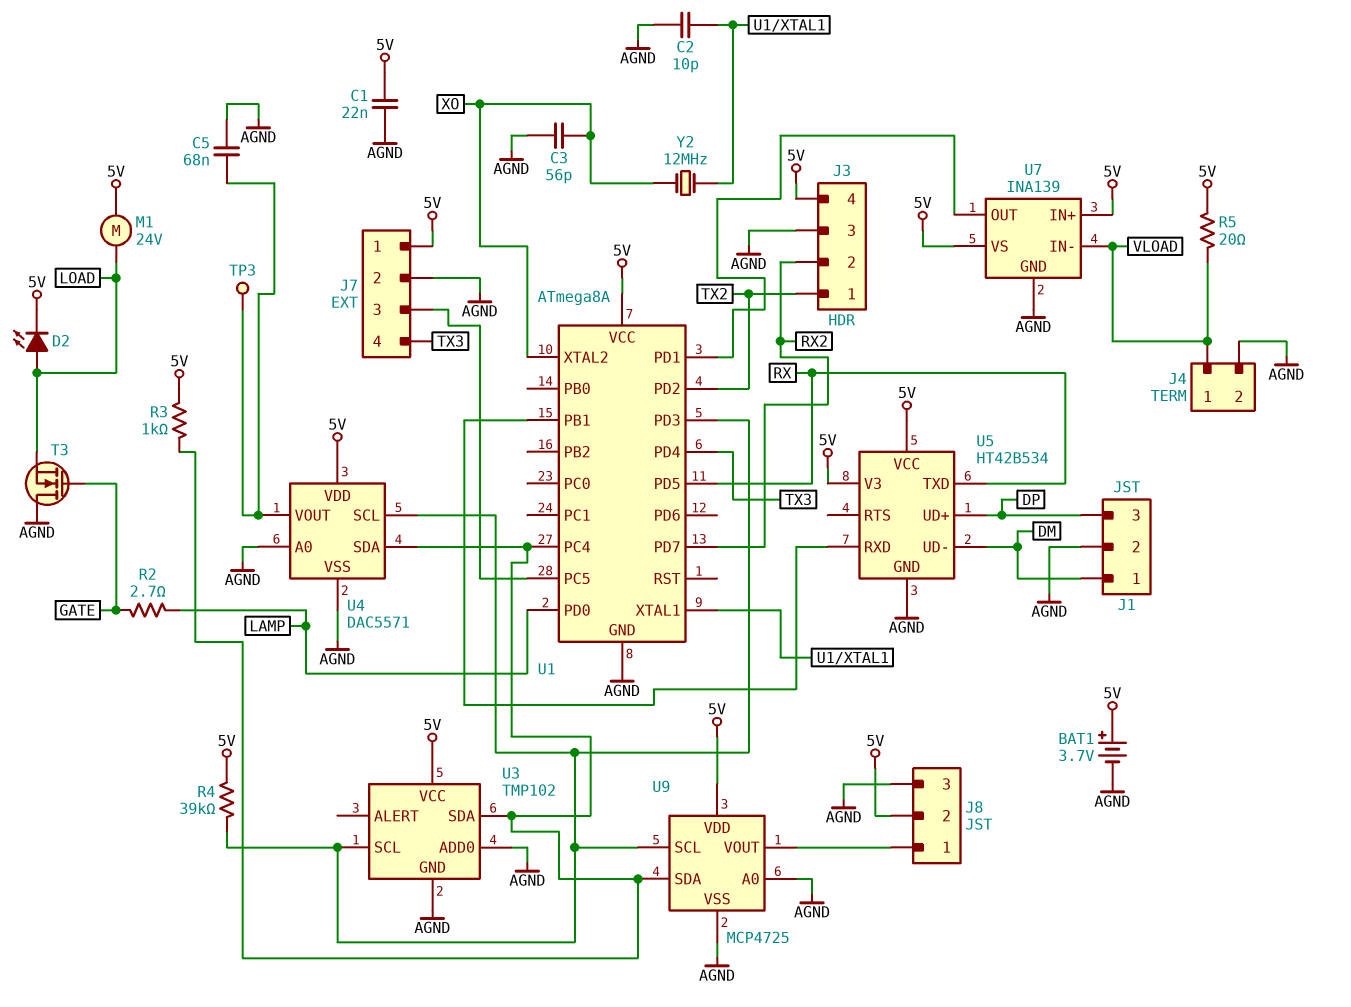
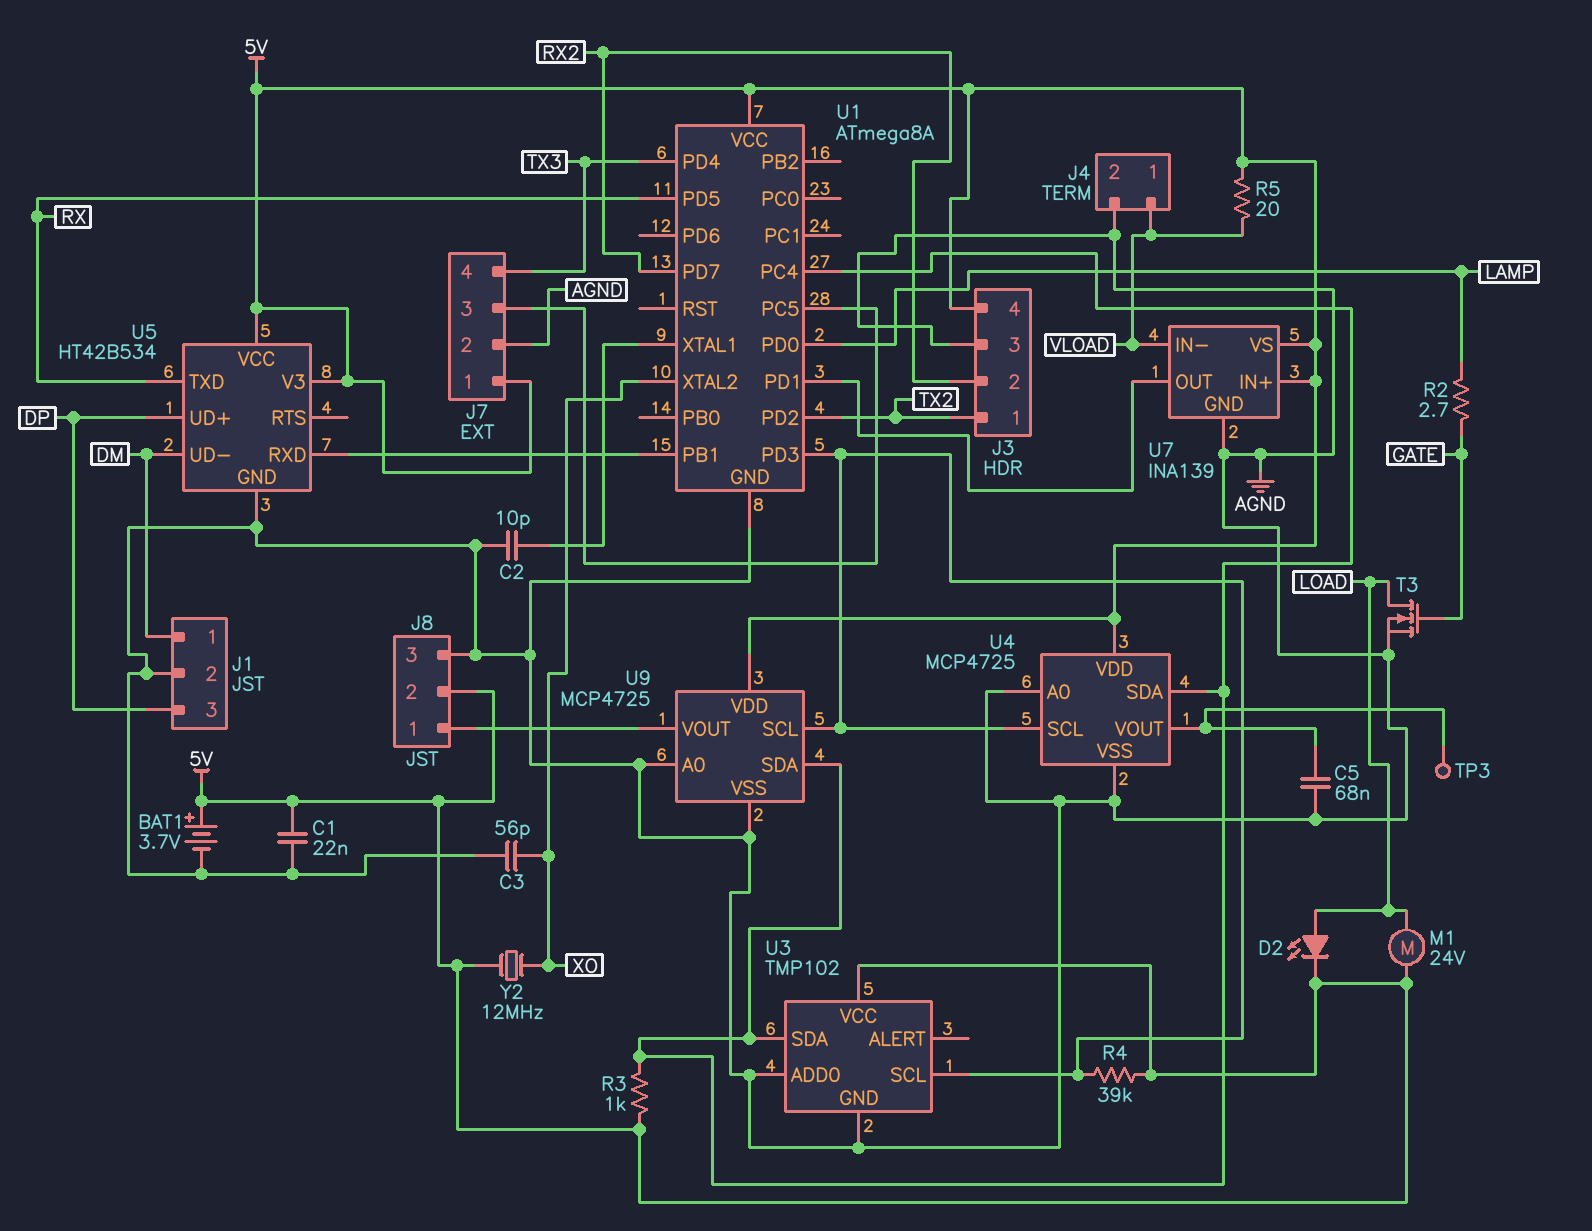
T3: NMOS (G GATE, D AGND, S LOAD) -> NMOS (G GATE, D LOAD, S AGND)
U4: DAC5571 -> MCP4725
Y2: 12MHz (U1/XTAL1, XO) -> 12MHz (5V, XO)

